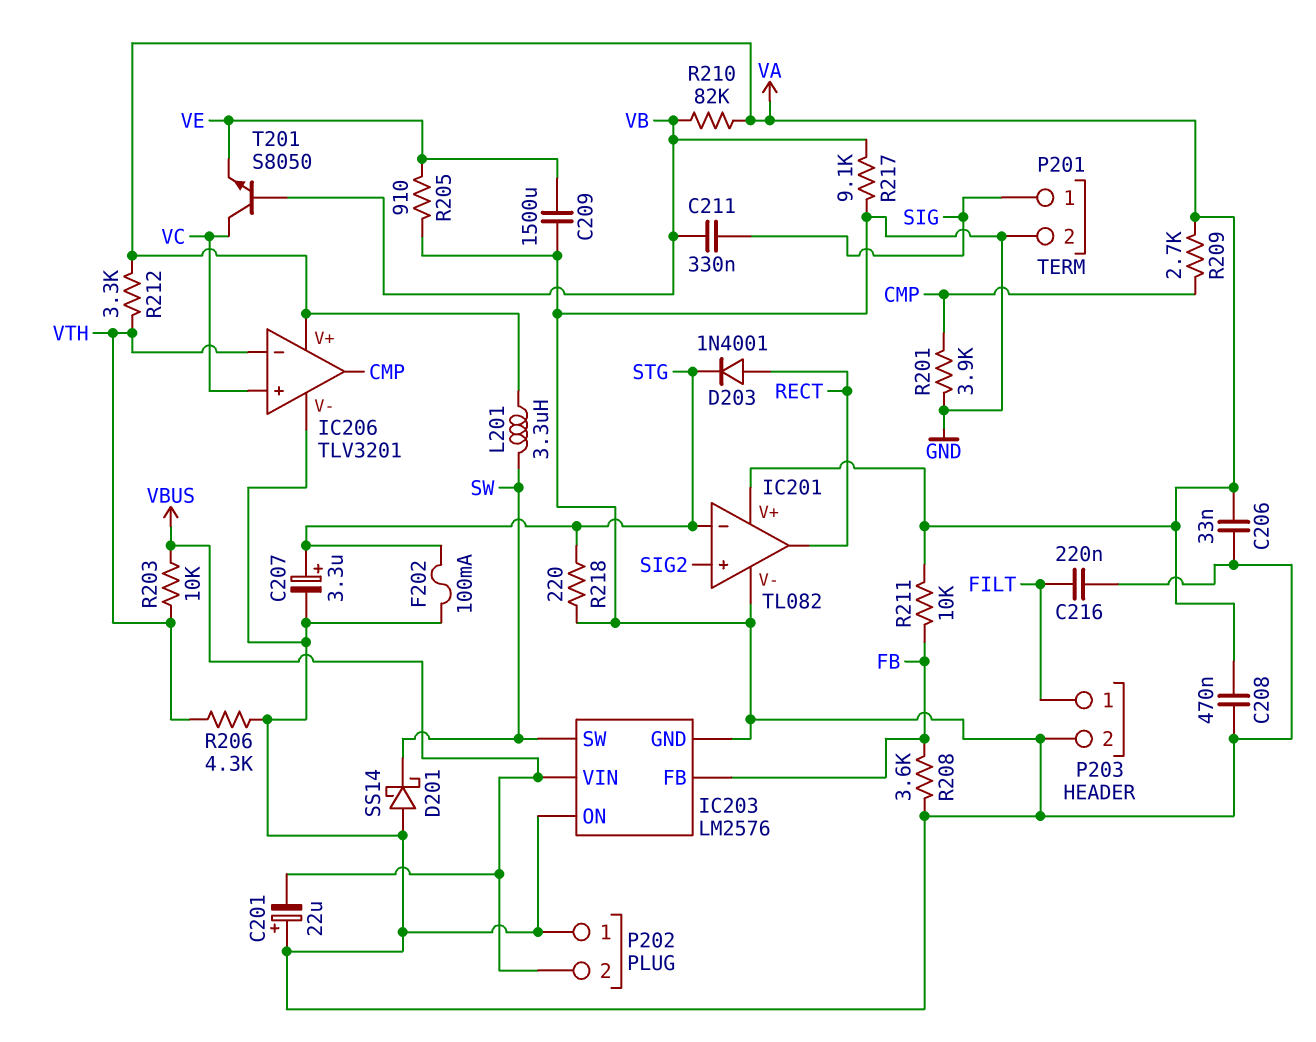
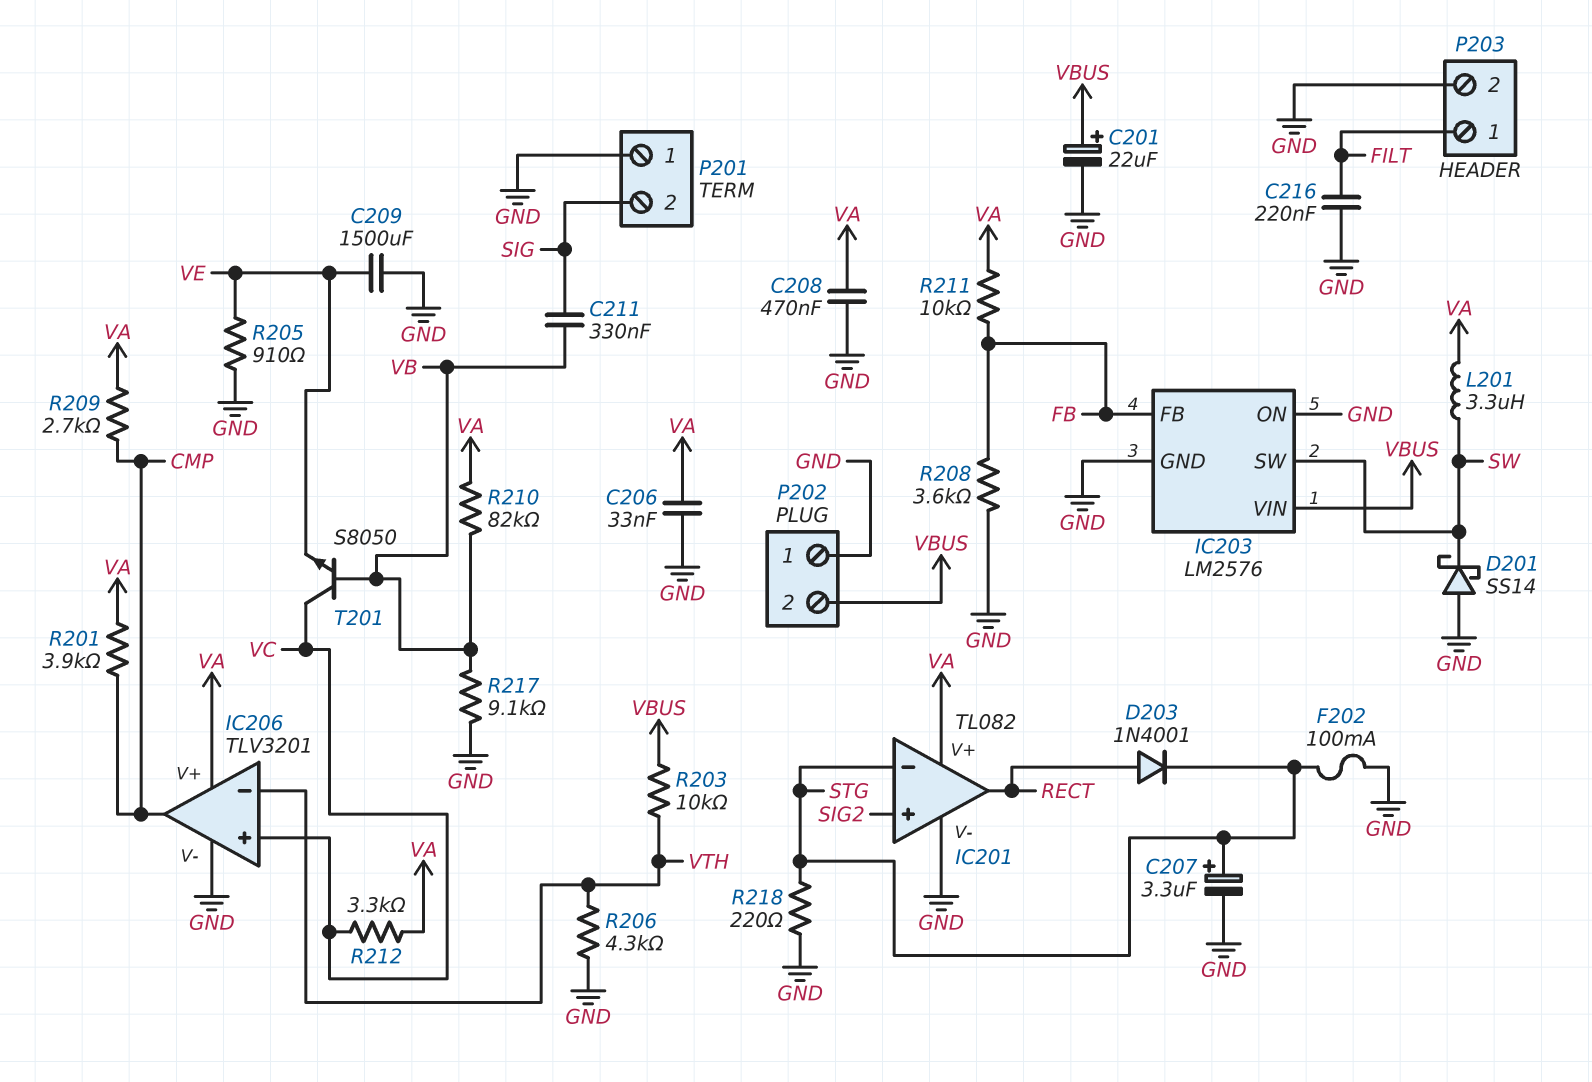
C201: 22uF (plus GND, minus VBUS) -> 22uF (plus VBUS, minus GND)
P201 pin 1: SIG -> GND
P201 pin 2: GND -> SIG
R201: 3.9k (CMP, GND) -> 3.9k (CMP, VA)
R212: 3.3k (VA, VTH) -> 3.3k (VA, VC)

